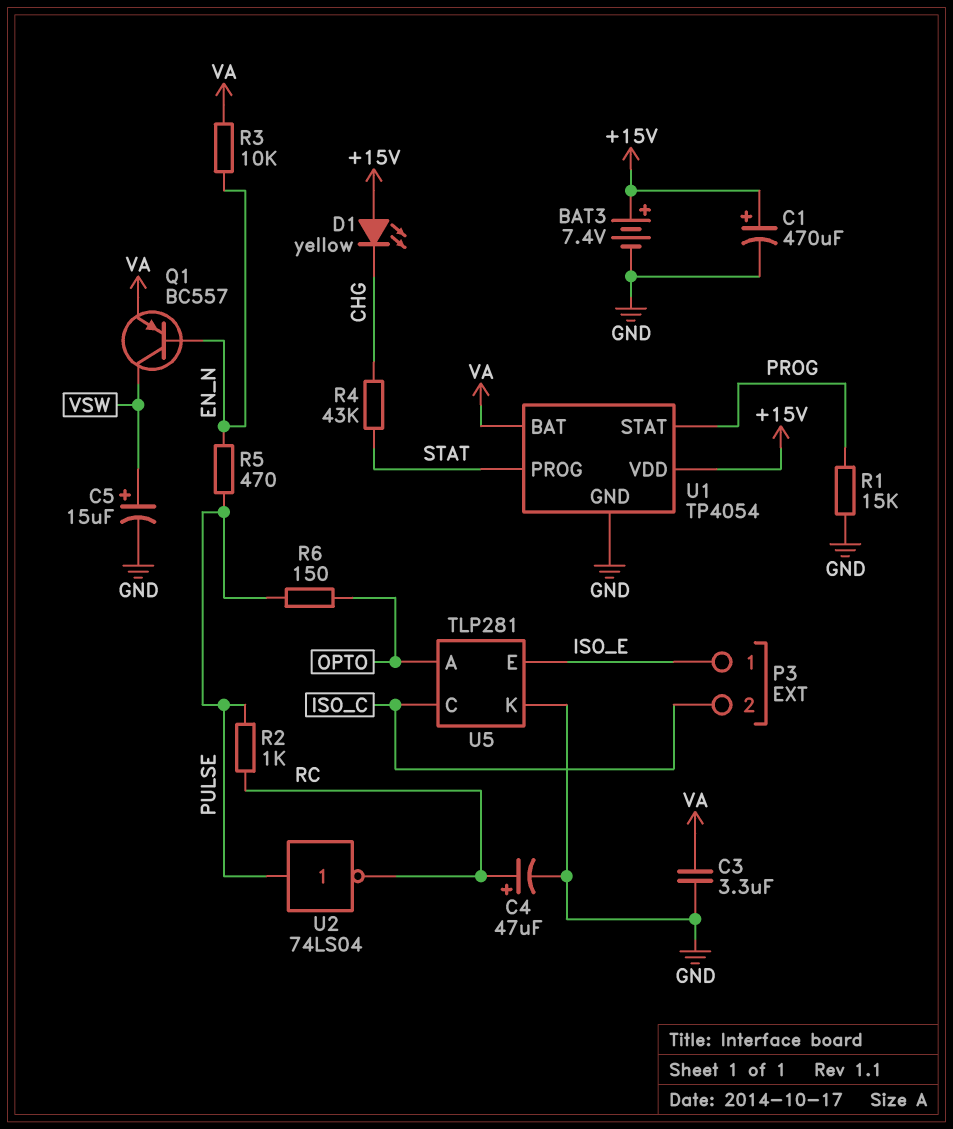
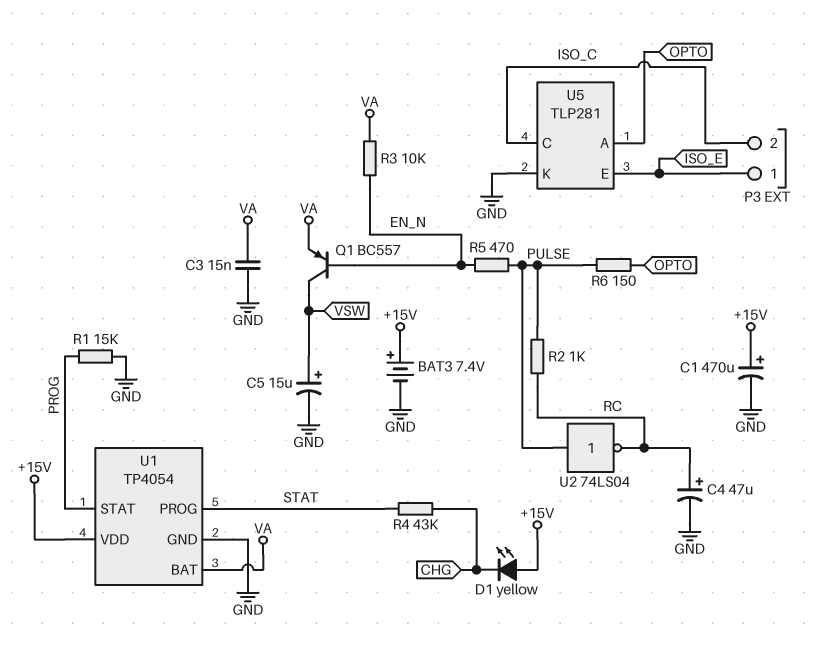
C3: 3.3uF (GND, VA) -> 15nF (GND, VA)

